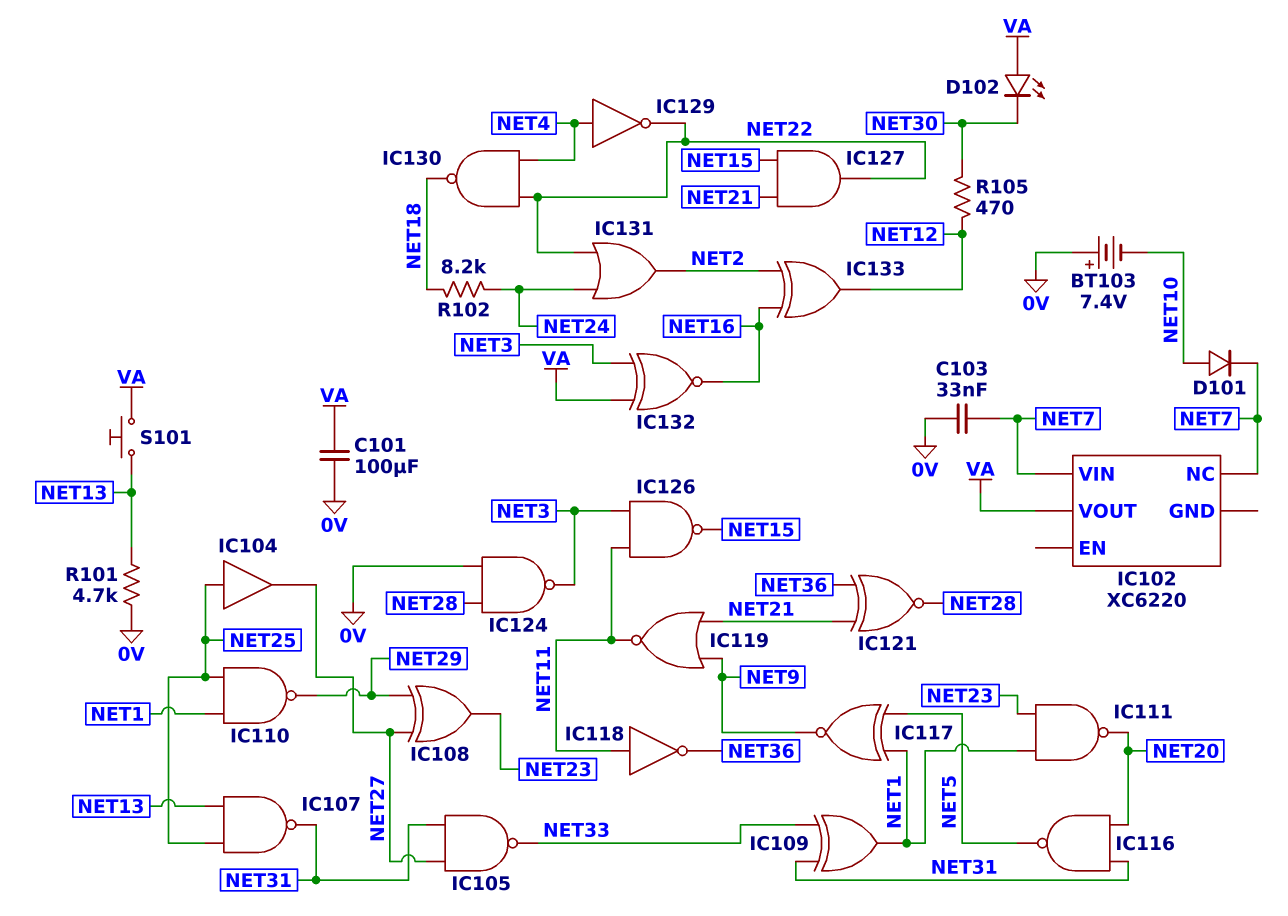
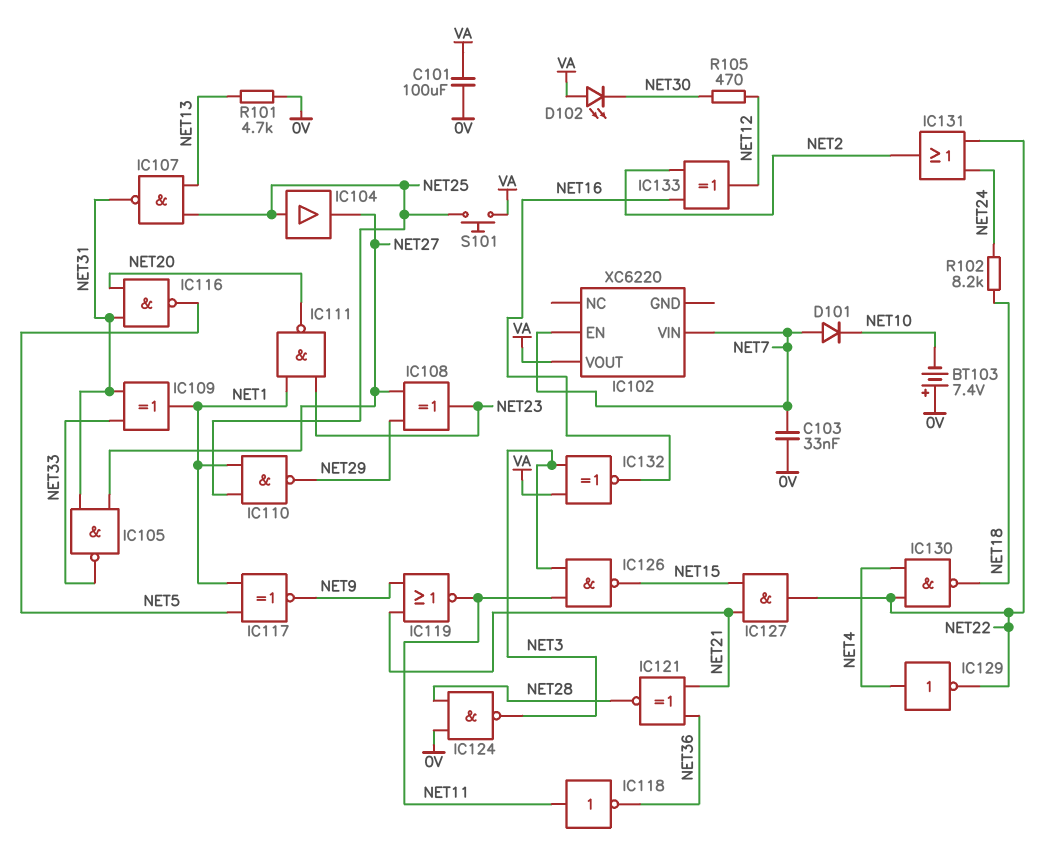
D101: diode (A NET10, K NET7) -> diode (A NET7, K NET10)
IC102 pin EN: none -> NET7
IC102 pin NC: NET7 -> none
S101: button (NET13, VA) -> button (NET25, VA)

